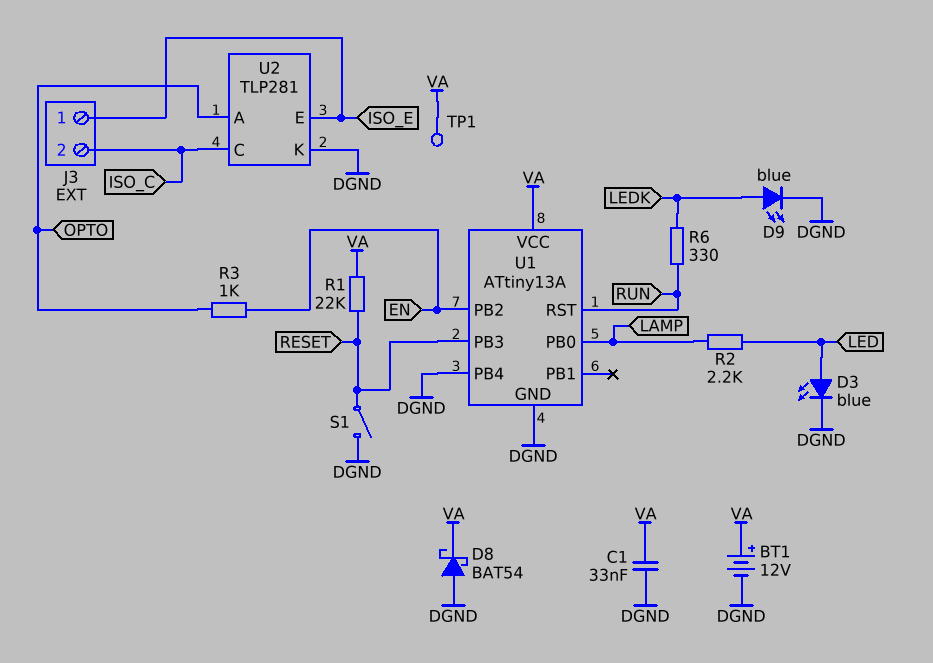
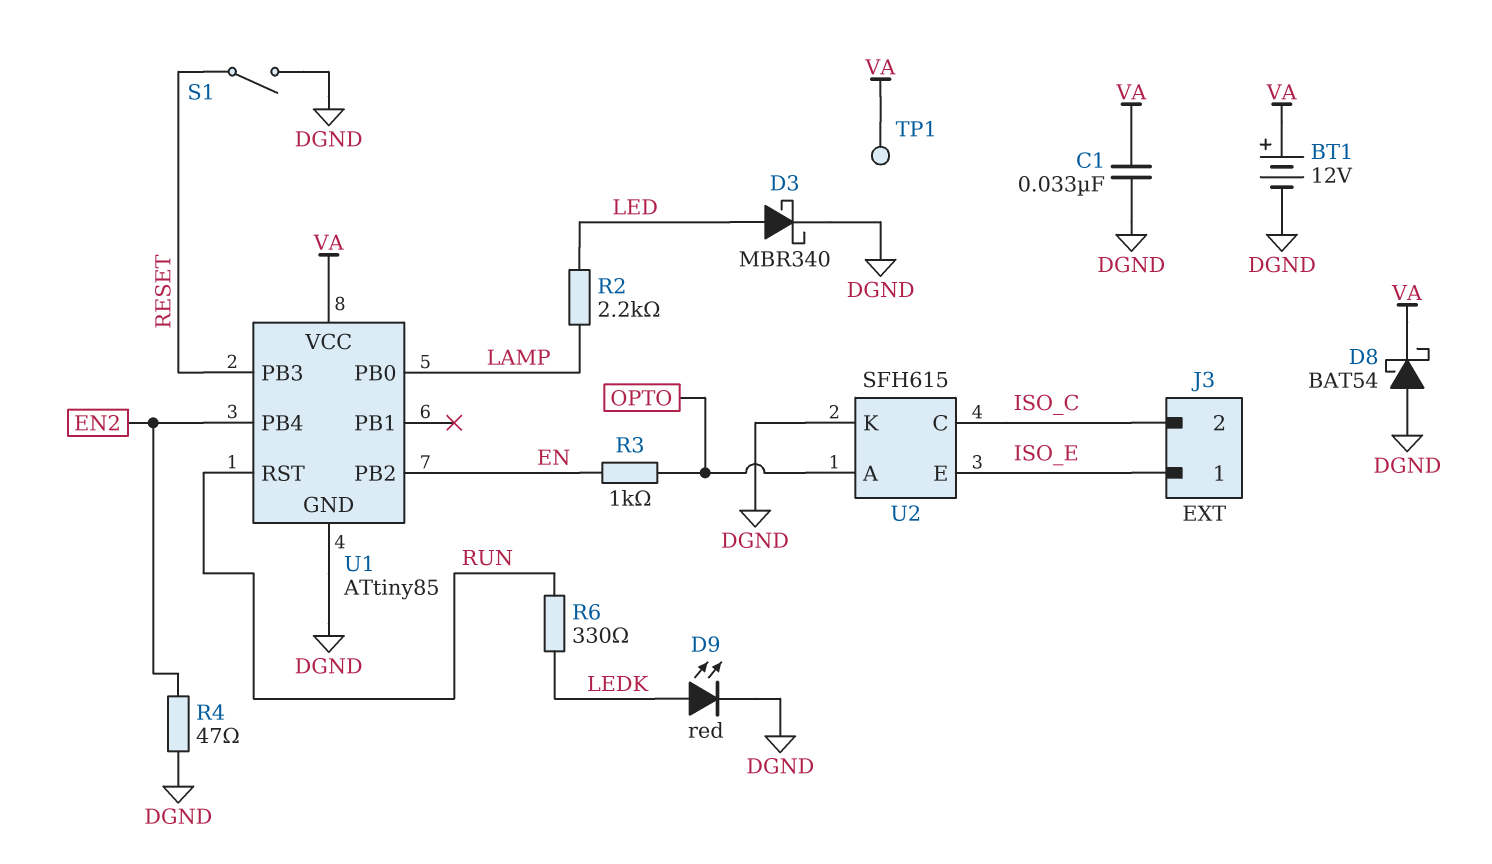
D3: LED blue (A LED, K DGND) -> schottky MBR340 (A LED, K DGND)
D9: LED blue (A LEDK, K DGND) -> LED red (A LEDK, K DGND)
R1: 22k (RESET, VA) -> none
R4: none -> 47 (DGND, EN2)
U1: ATtiny13A -> ATtiny85
U1 pin PB4: DGND -> EN2
U2: TLP281 -> SFH615

